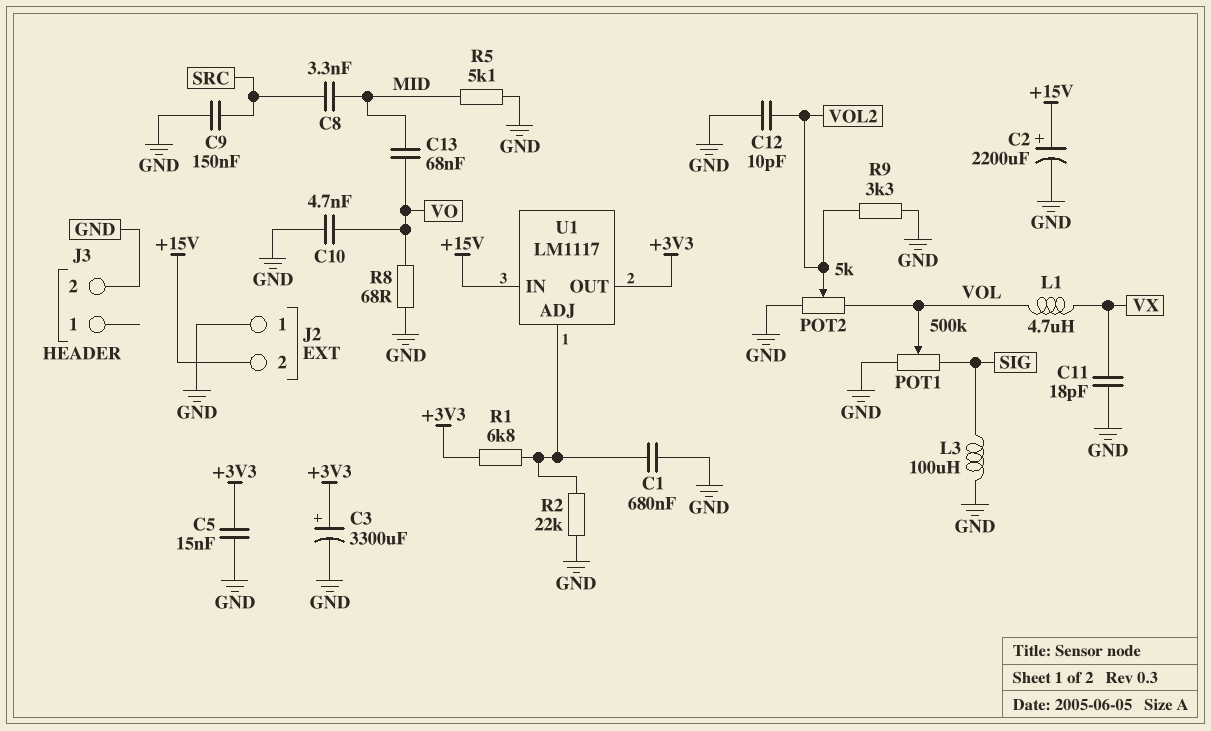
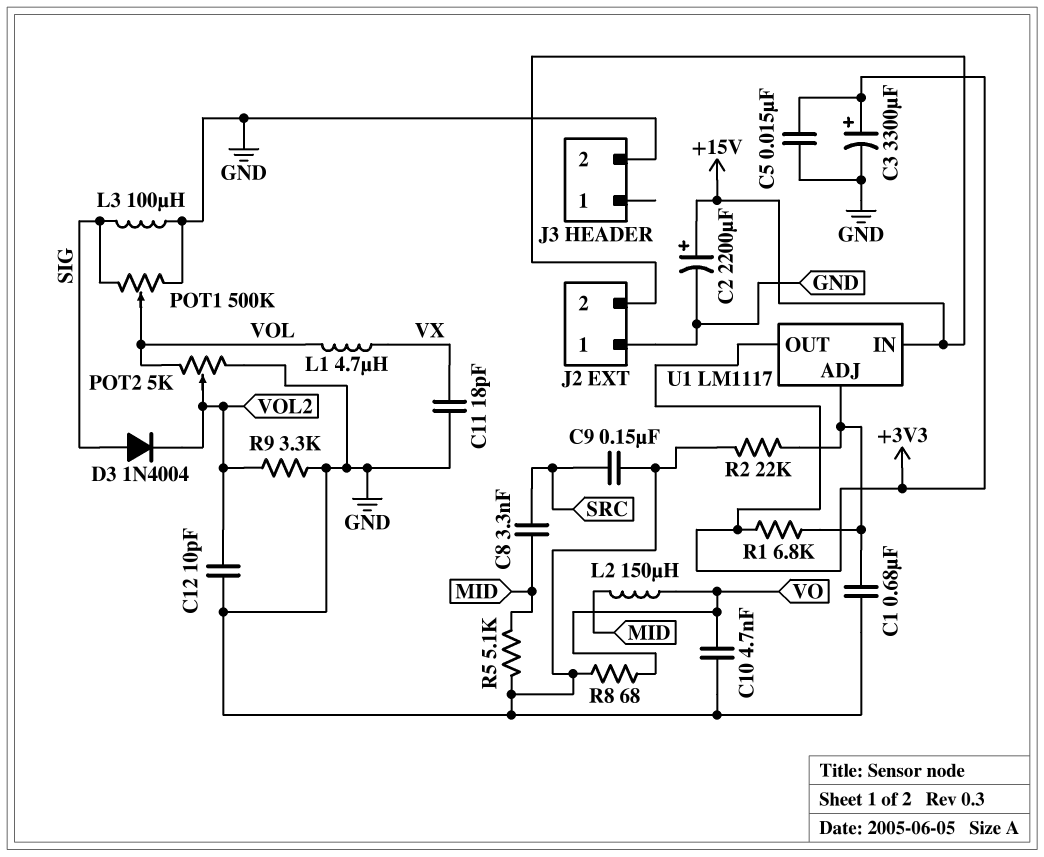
C13: 68nF (MID, VO) -> none
D3: none -> diode 1N4004 (A SIG, K VOL2)
L2: none -> 150uH (MID, VO)

